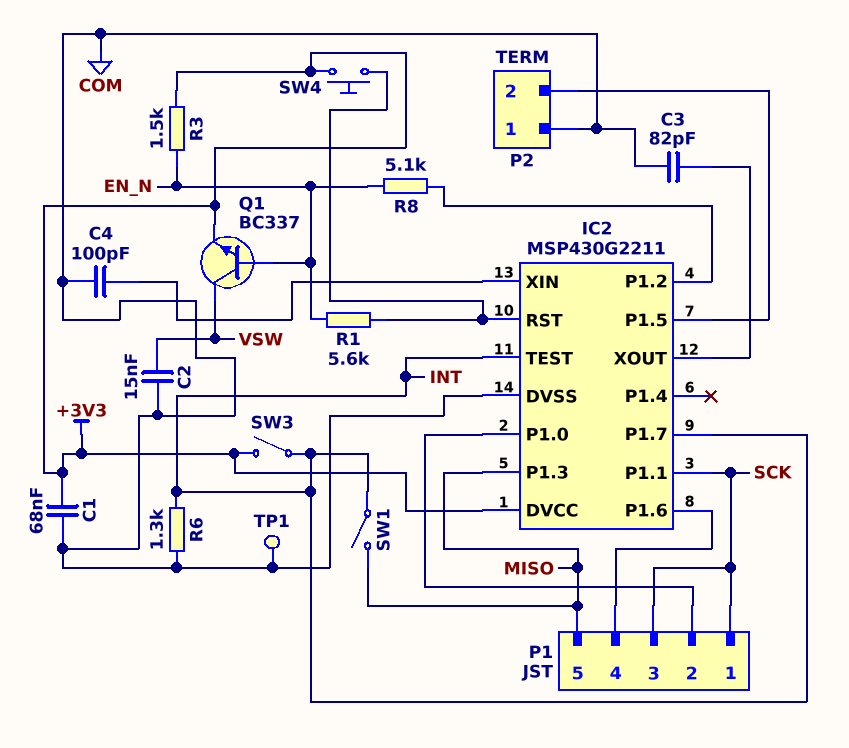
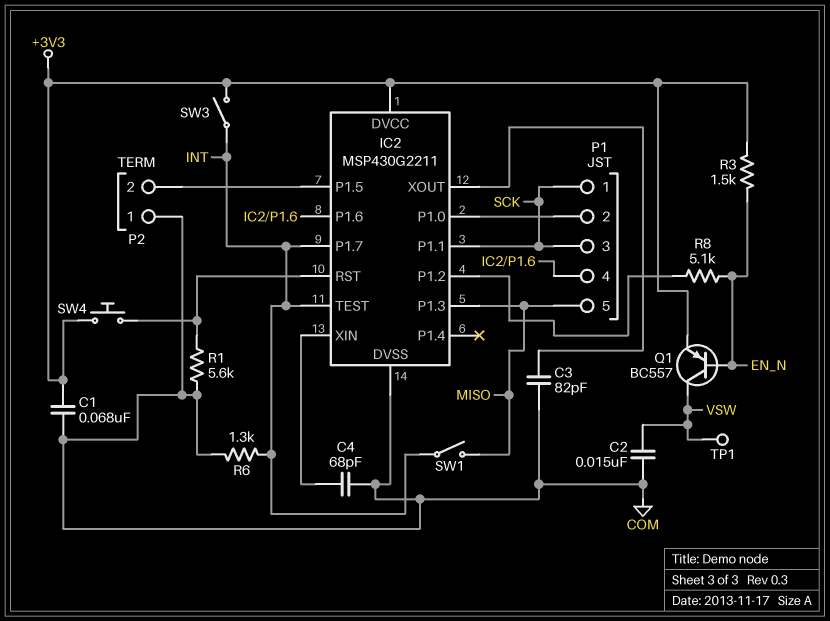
C4: 100pF (COM, IC2/XIN) -> 68pF (COM, IC2/XIN)
Q1: NPN BC337 (B EN_N, C VSW, E +3V3) -> PNP BC557 (B EN_N, C VSW, E +3V3)
R1: 5.6k (EN_N, IC2/RST) -> 5.6k (COM, IC2/RST)
TP1: test point (COM) -> test point (VSW)

